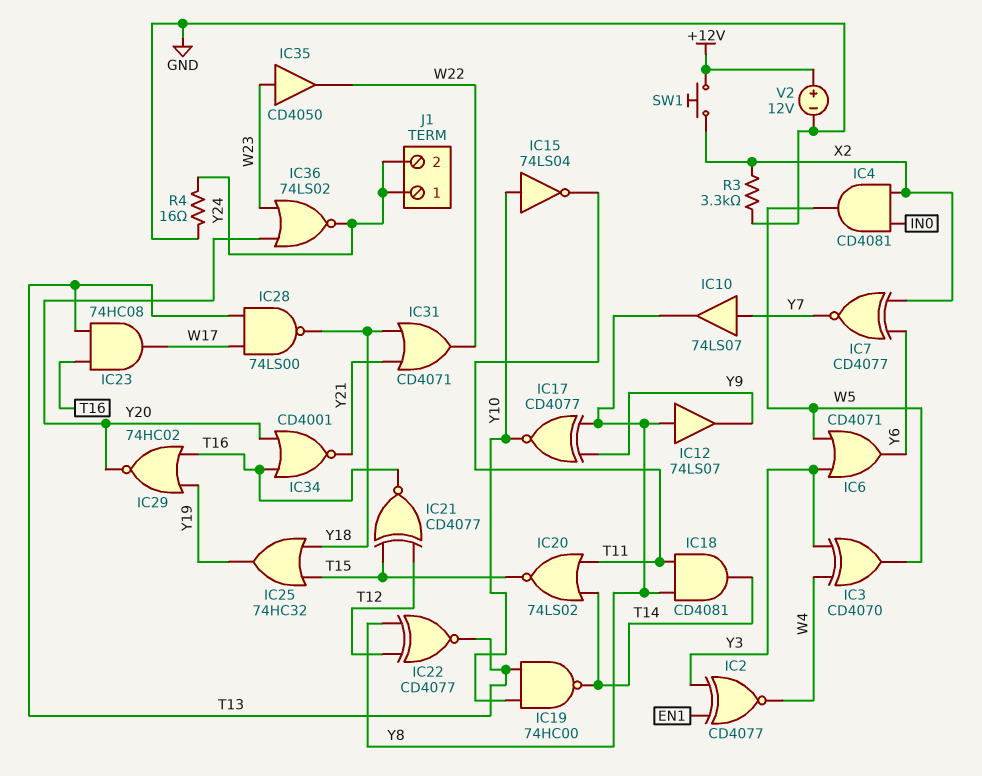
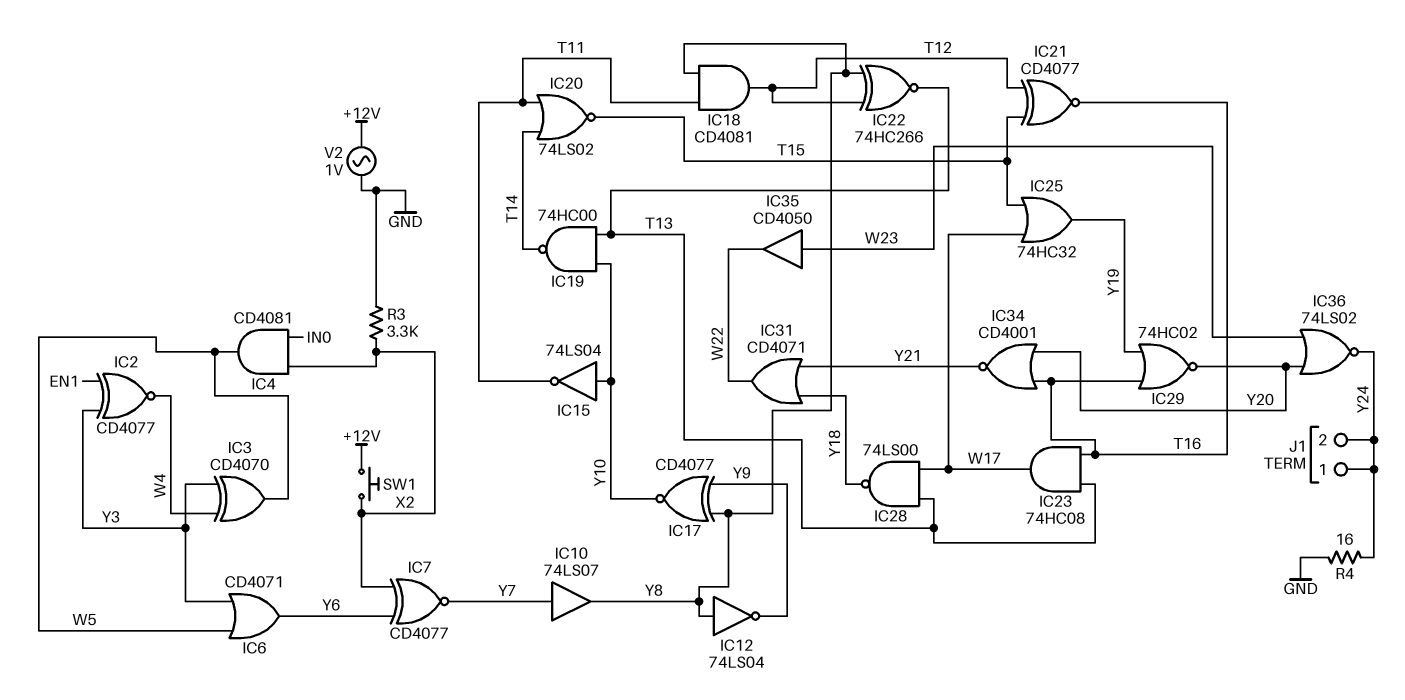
IC12: buffer 74LS07 (in Y8, out Y9) -> NOT 74LS04 (in Y8, out Y9)
IC18: AND CD4081 (in T11, in Y8, out T14) -> AND CD4081 (in T11, in Y8, out T12)
IC22: XNOR CD4077 (in T12, in Y8, out T13) -> XNOR 74HC266 (in T12, in Y8, out T13)
IC25: OR 74HC32 (in T15, in Y18, out Y19) -> OR 74HC32 (in T15, in W17, out Y19)
V2: 12V (plus +12V, minus GND) -> AC 1V (+12V, GND)

